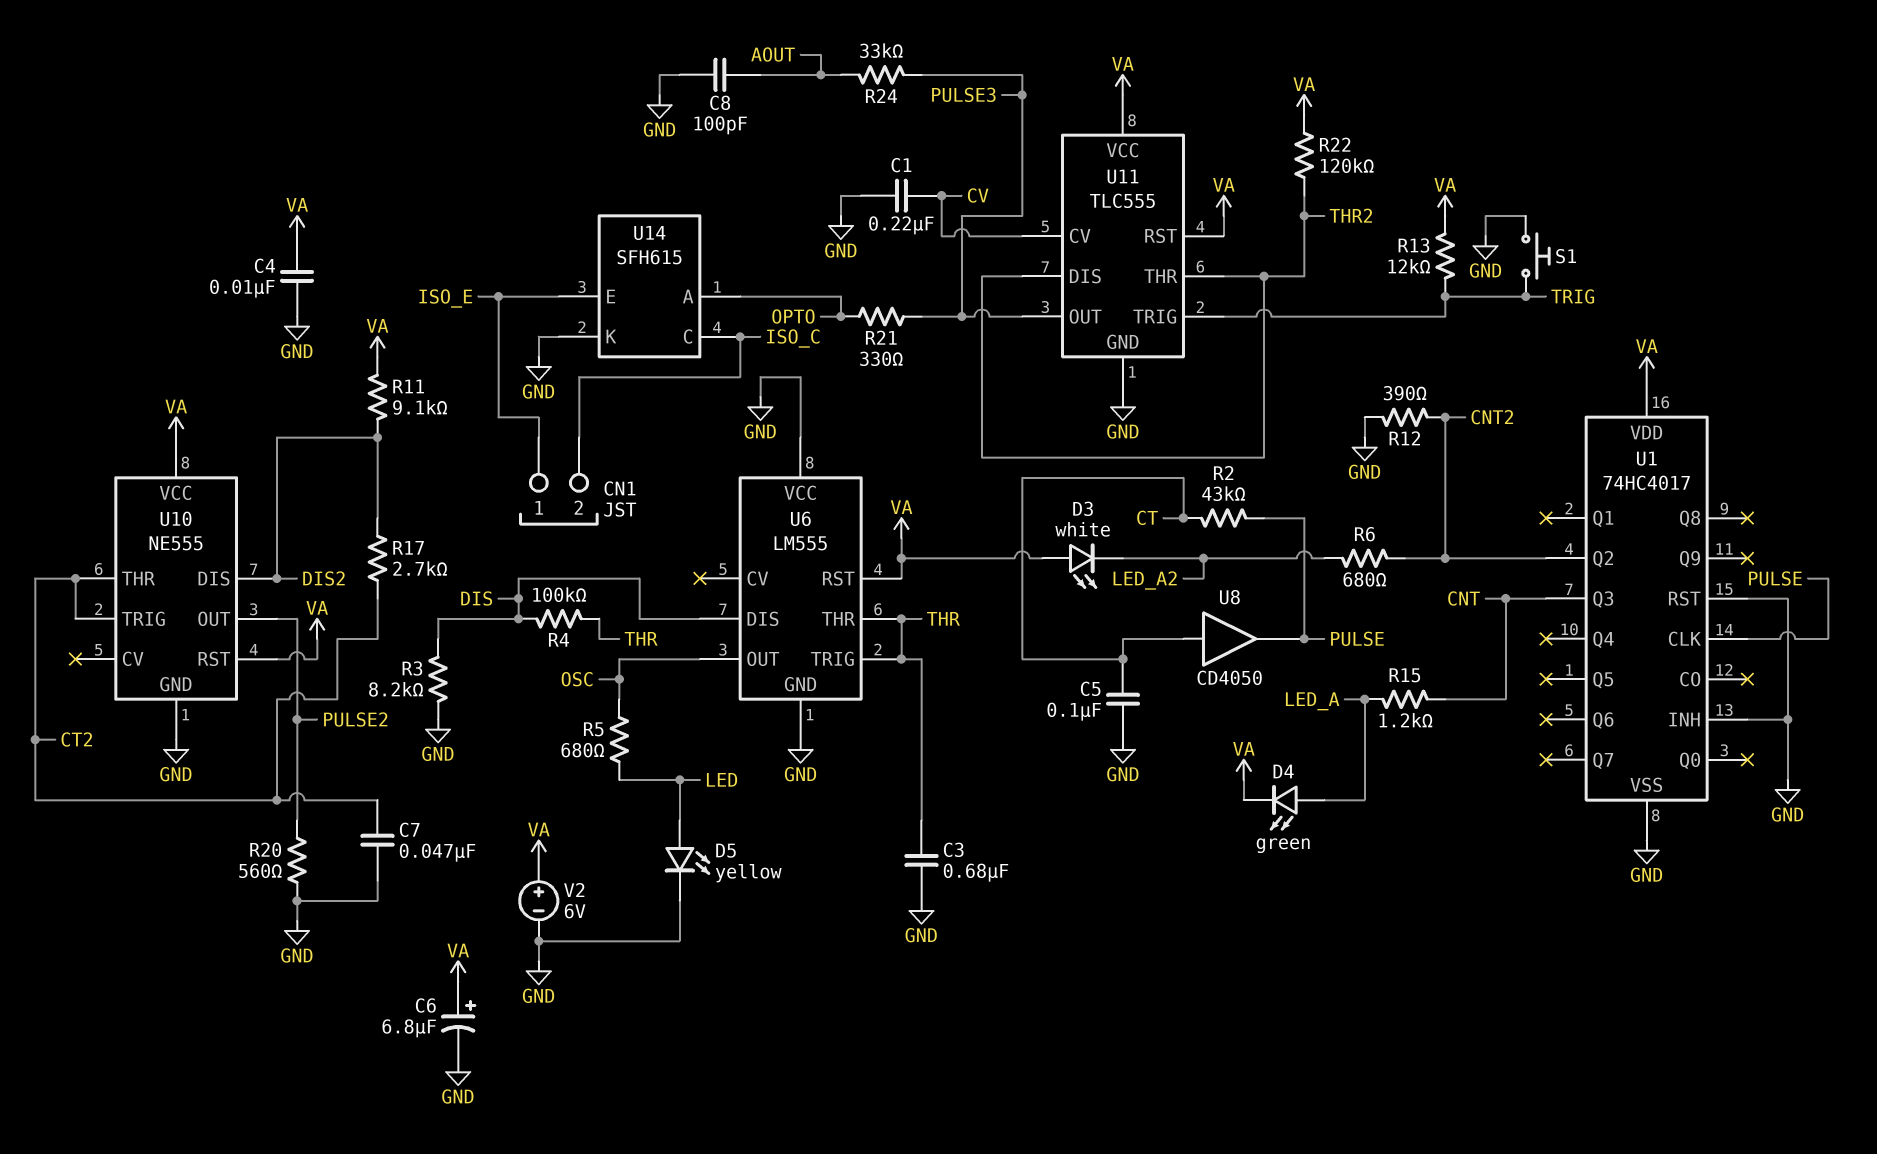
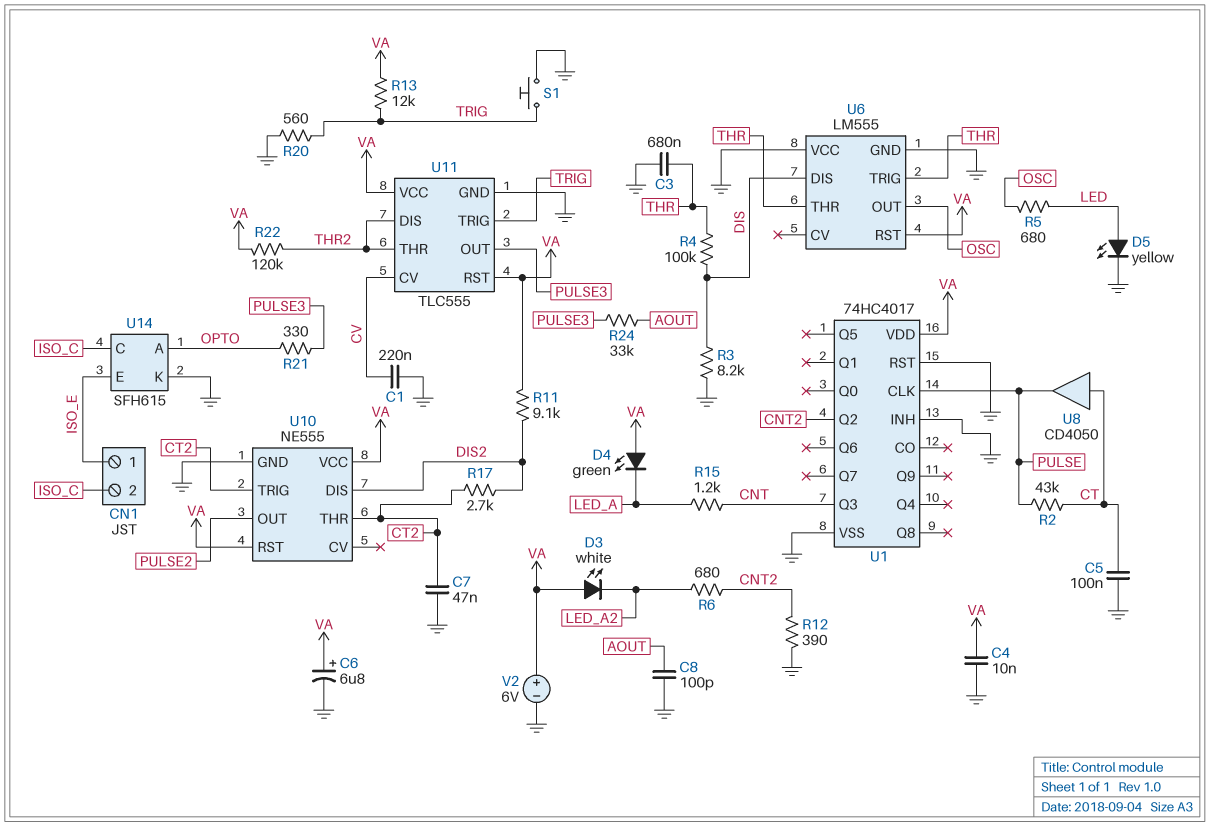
D4: LED green (A LED_A, K VA) -> LED green (A VA, K LED_A)
R20: 560 (GND, PULSE2) -> 560 (GND, TRIG)

